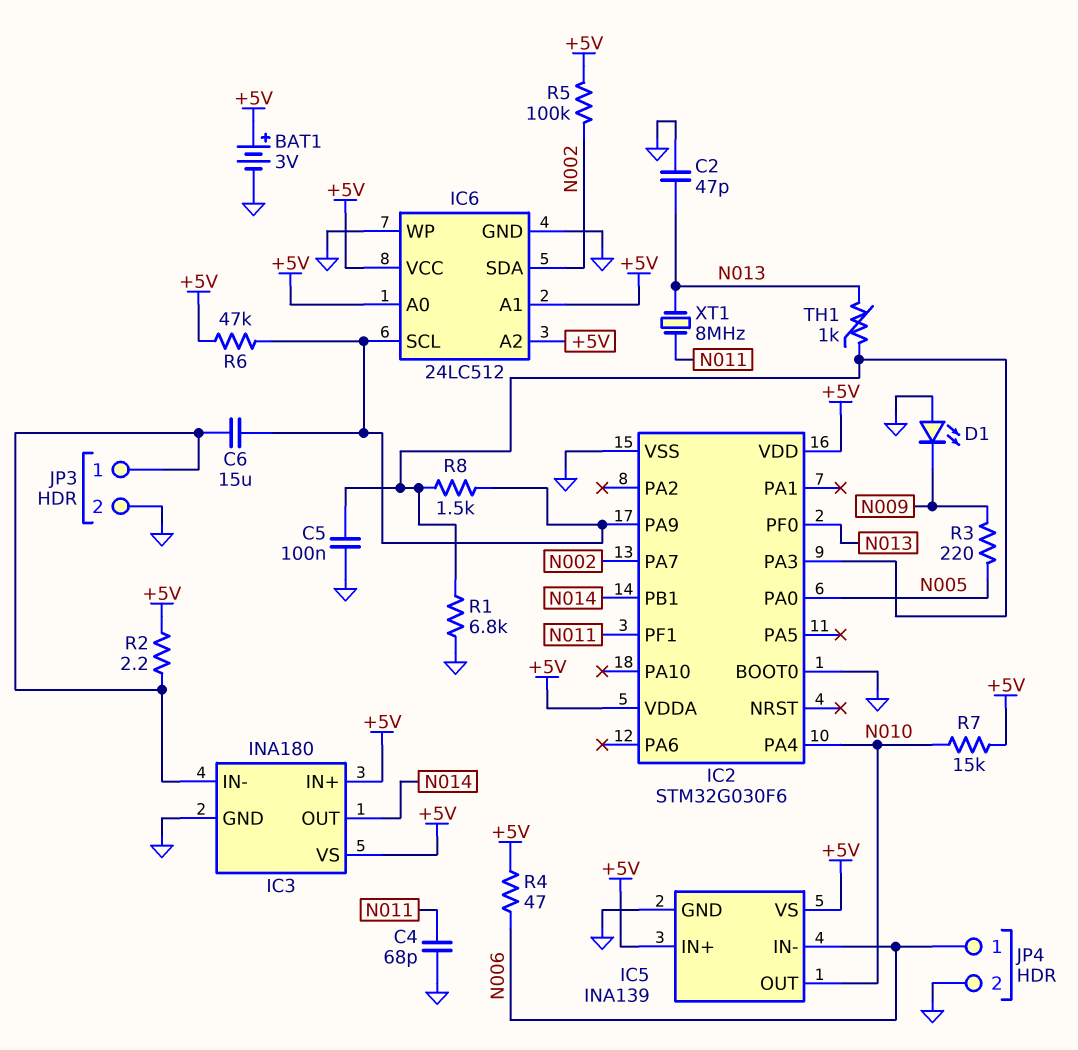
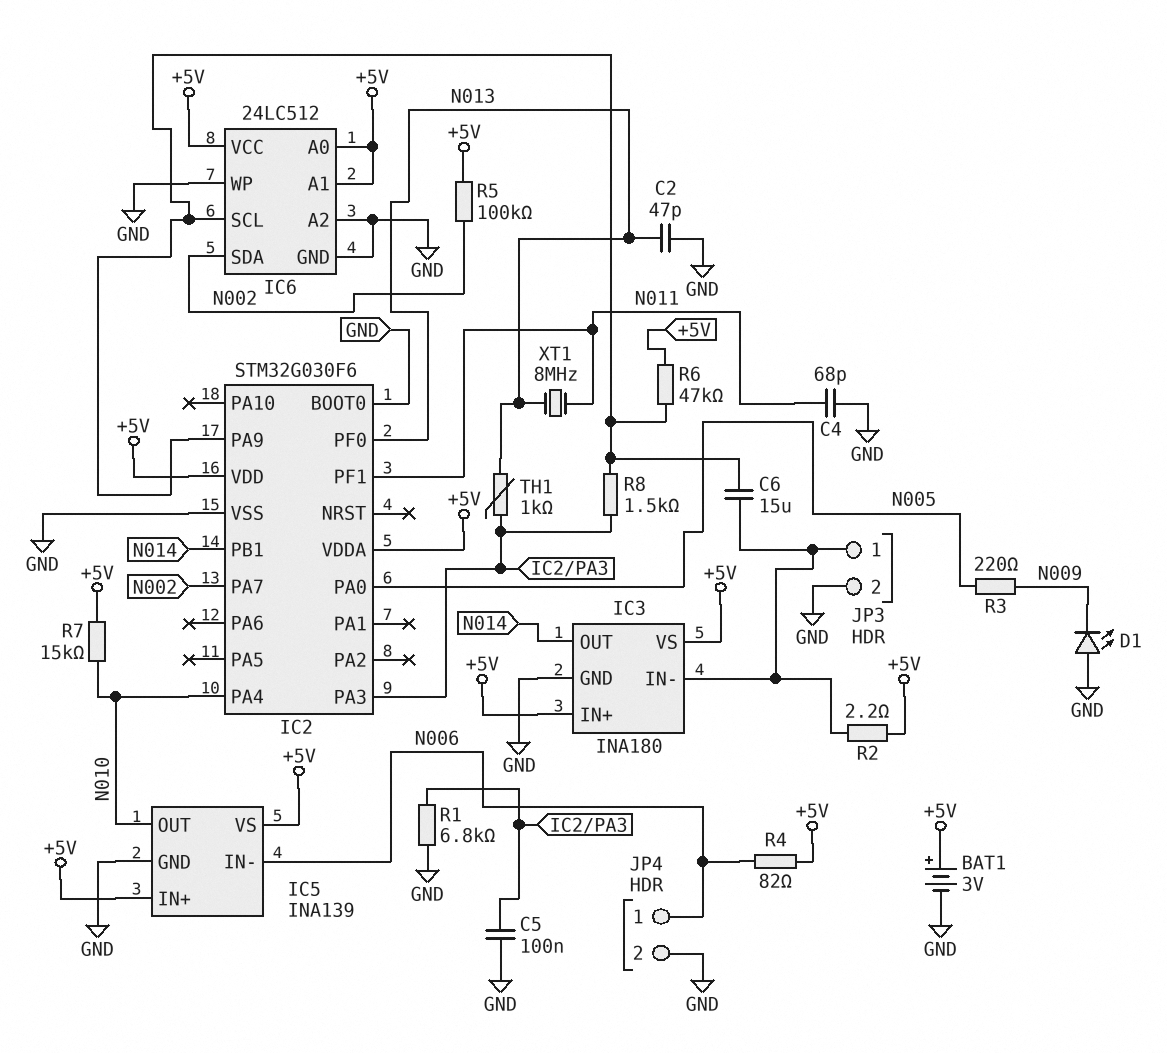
IC6 pin A2: +5V -> GND
R4: 47 (+5V, N006) -> 82 (+5V, N006)

